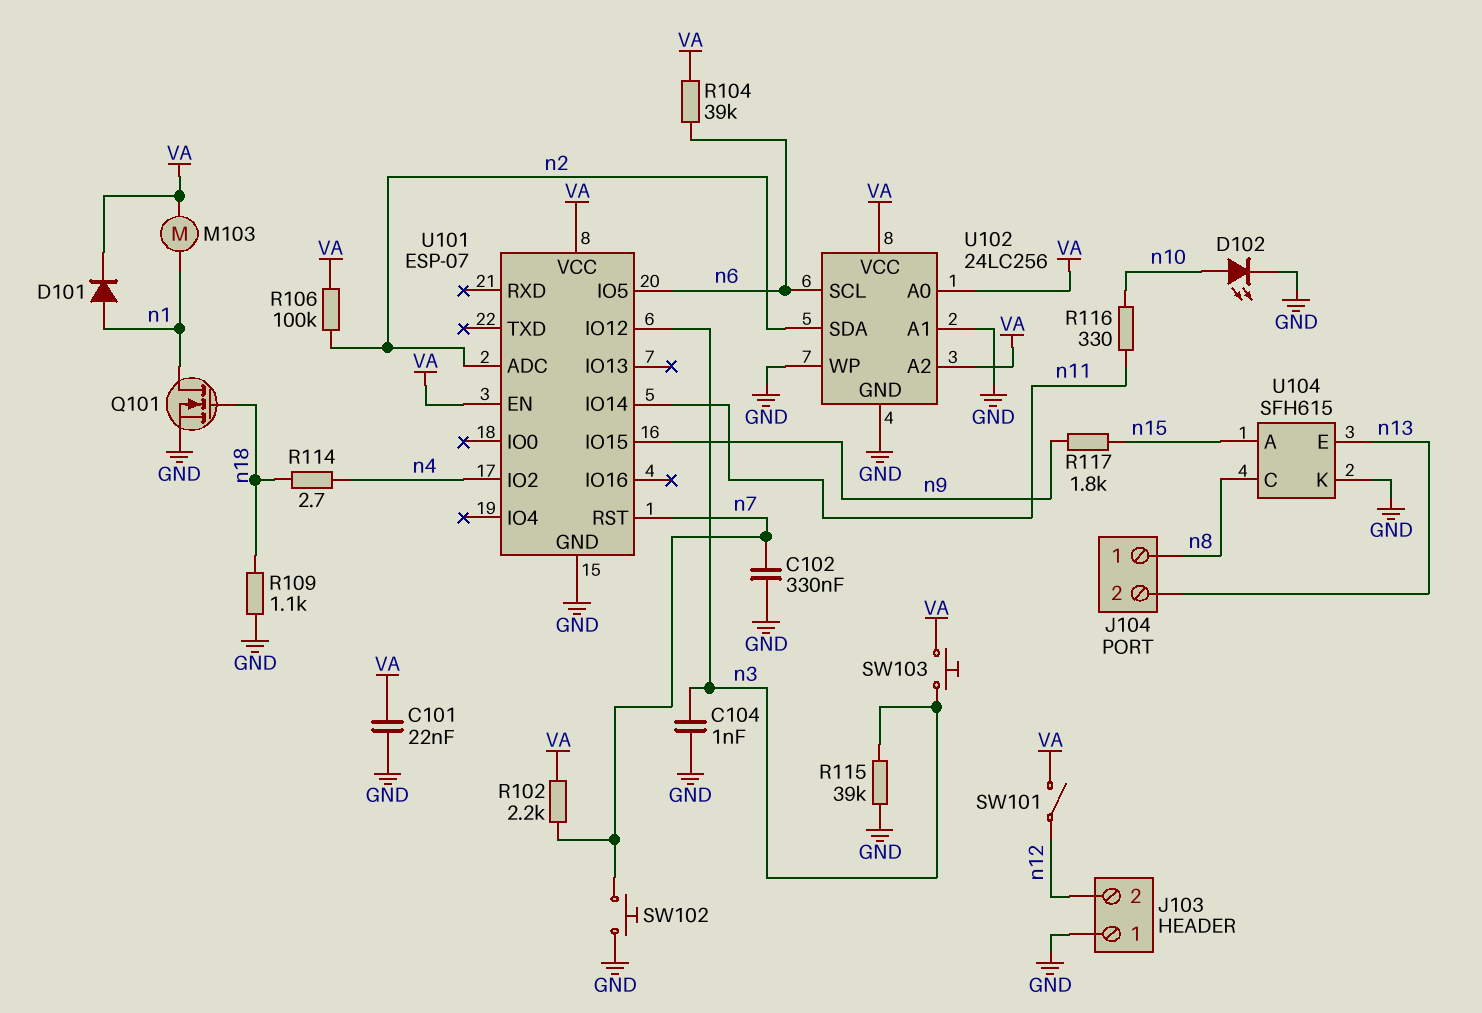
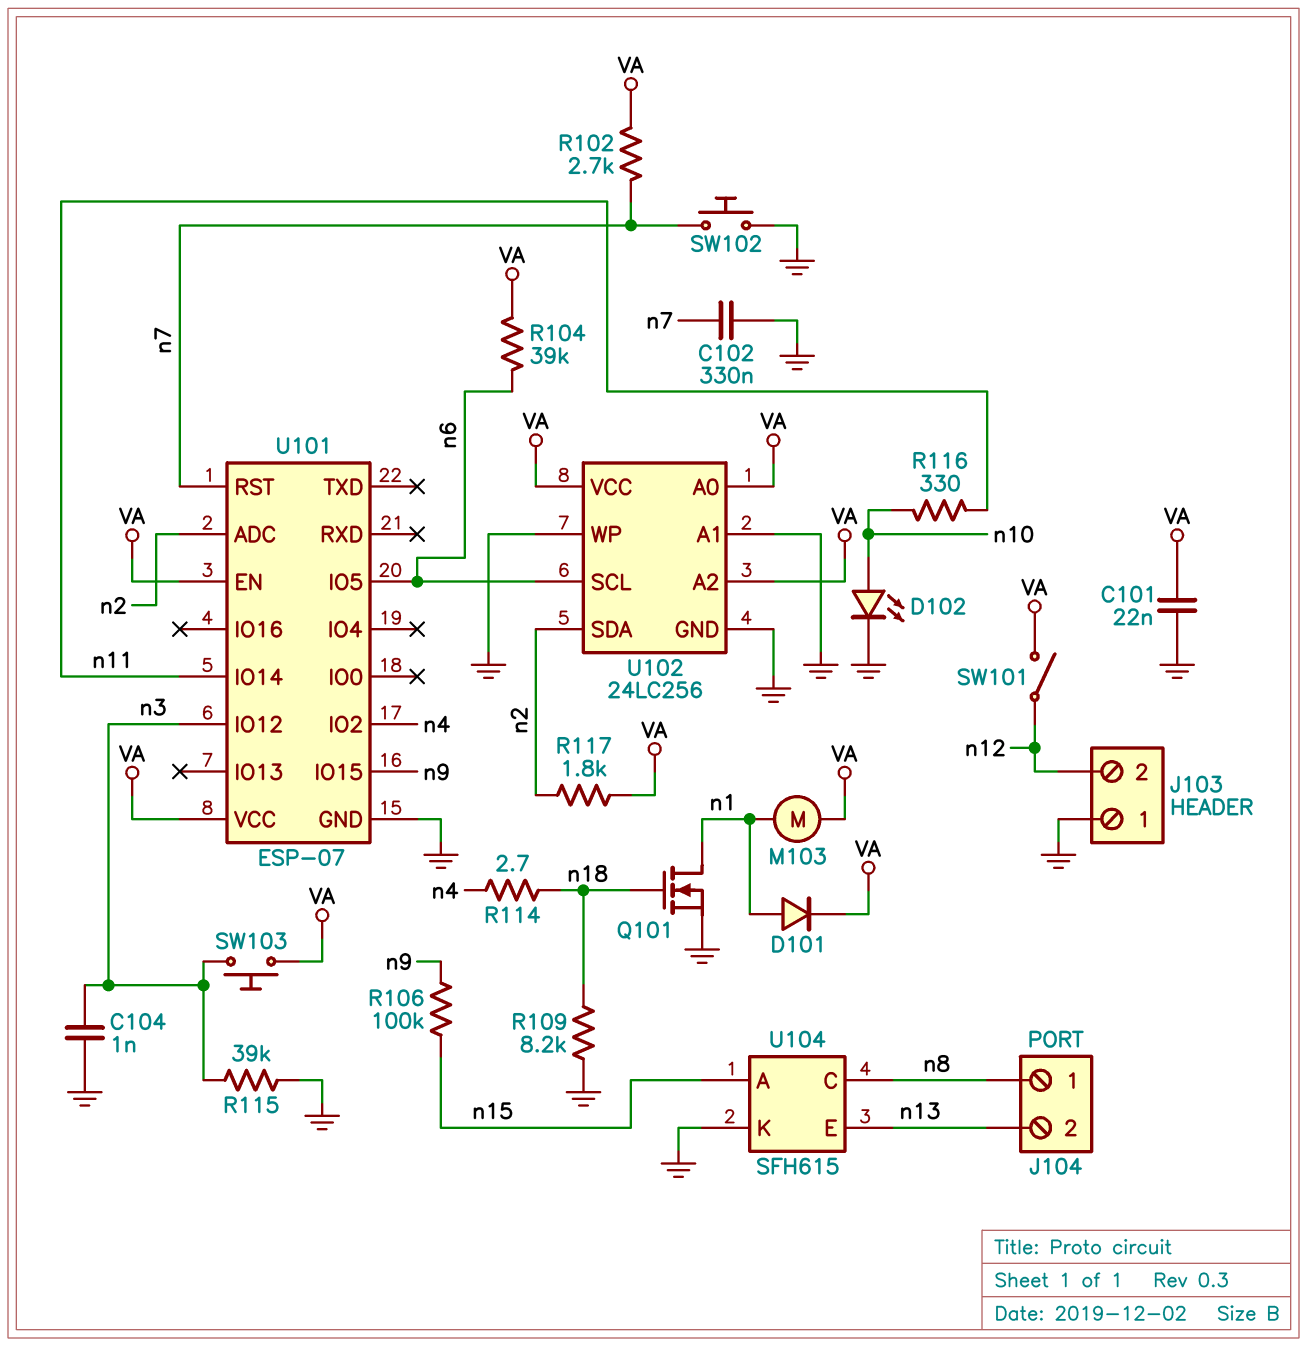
R102: 2.2k (VA, n7) -> 2.7k (VA, n7)
R106: 100k (VA, n2) -> 100k (n9, n15)
R109: 1.1k (GND, n18) -> 8.2k (GND, n18)
R117: 1.8k (n9, n15) -> 1.8k (VA, n2)

